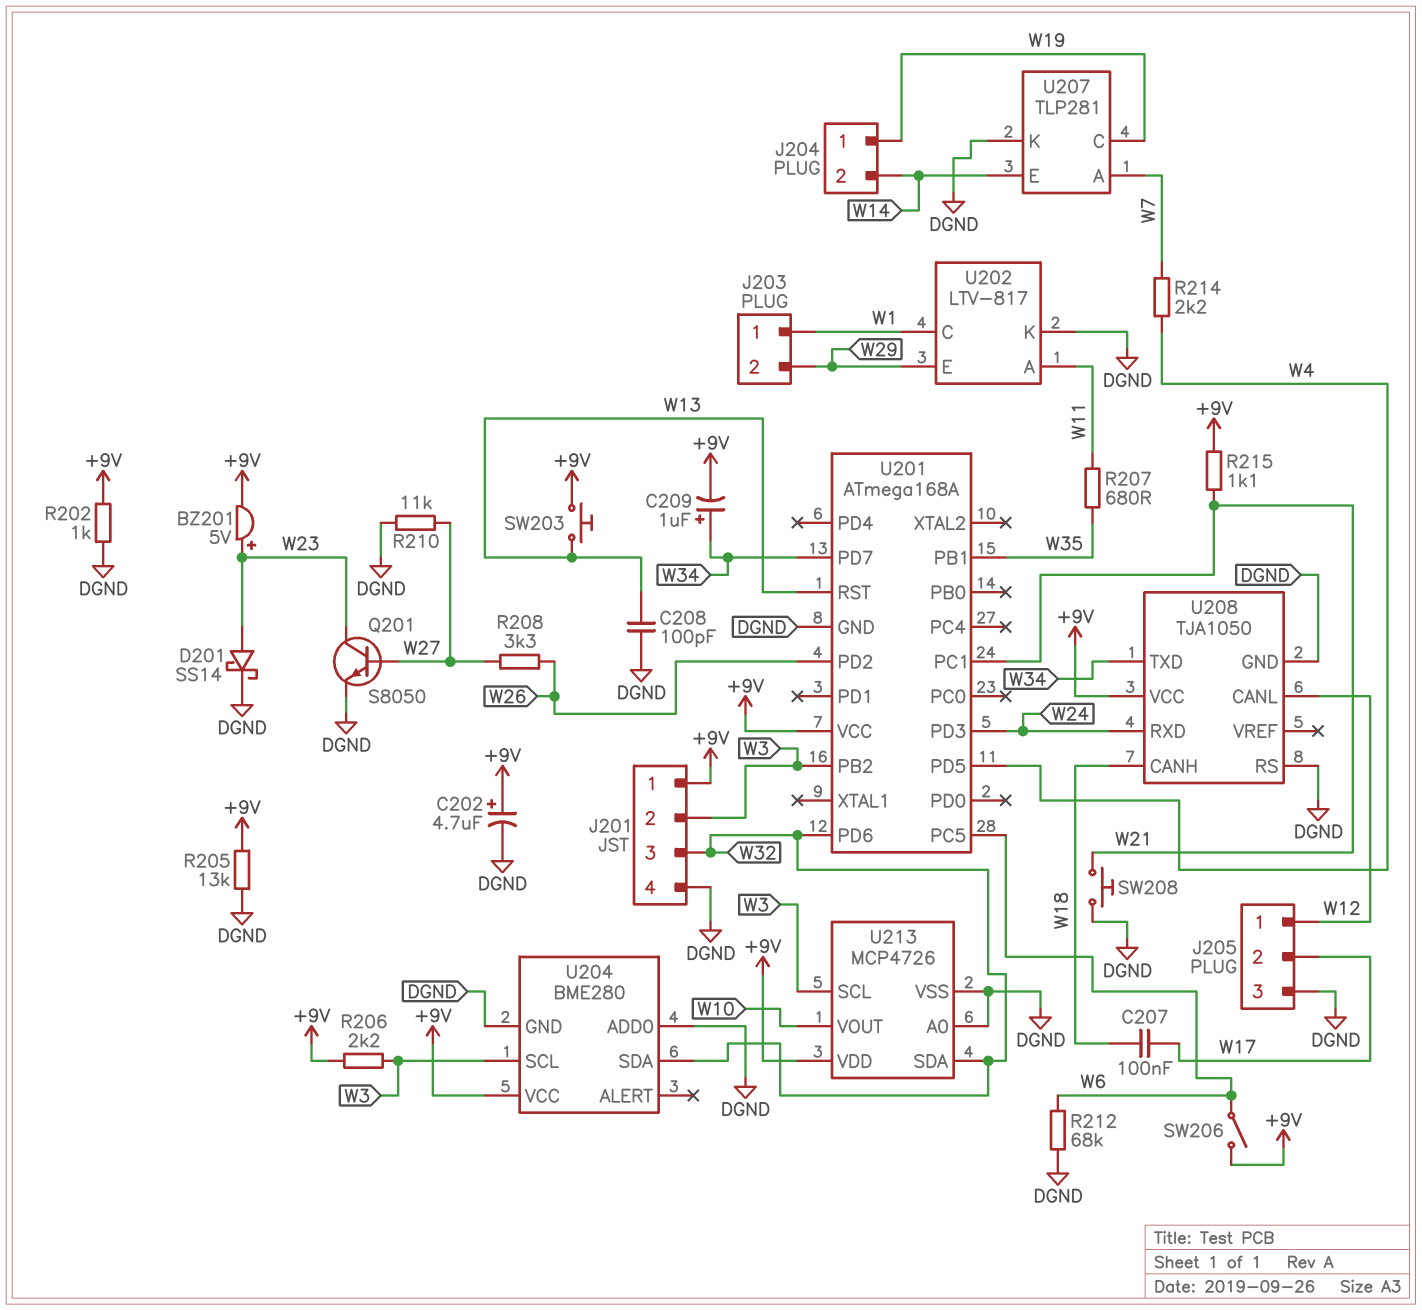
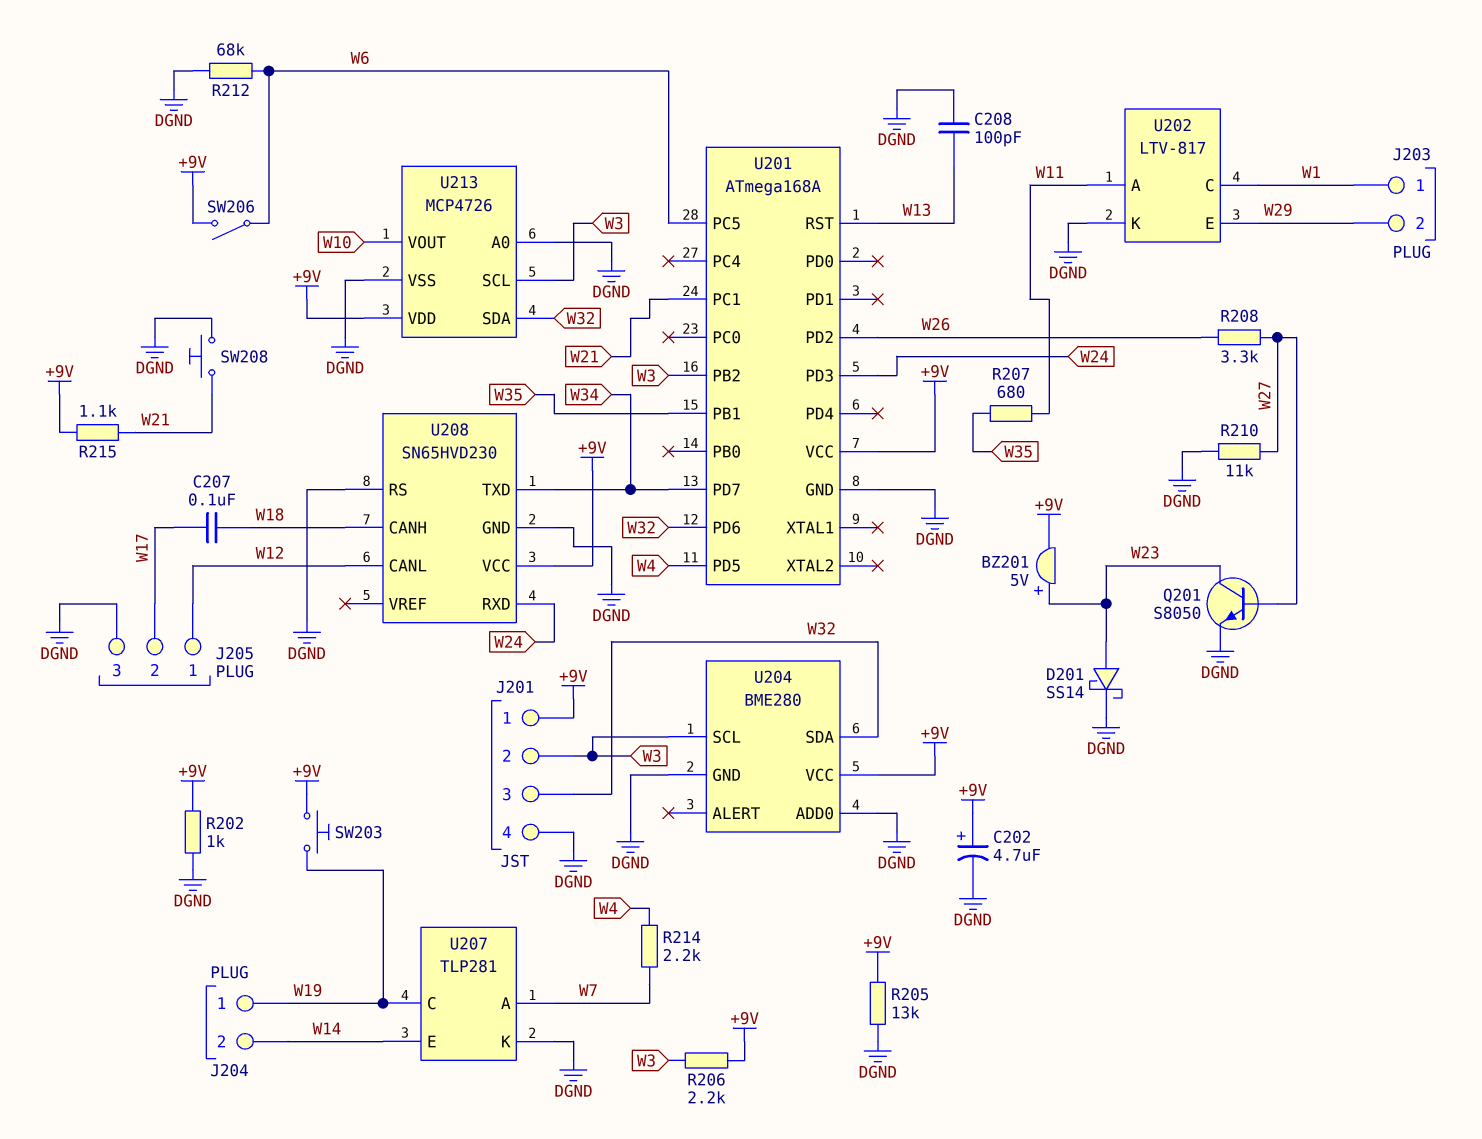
C209: 1uF (plus W34, minus +9V) -> none
SW203: button (+9V, W13) -> button (+9V, W19)
U208: TJA1050 -> SN65HVD230

